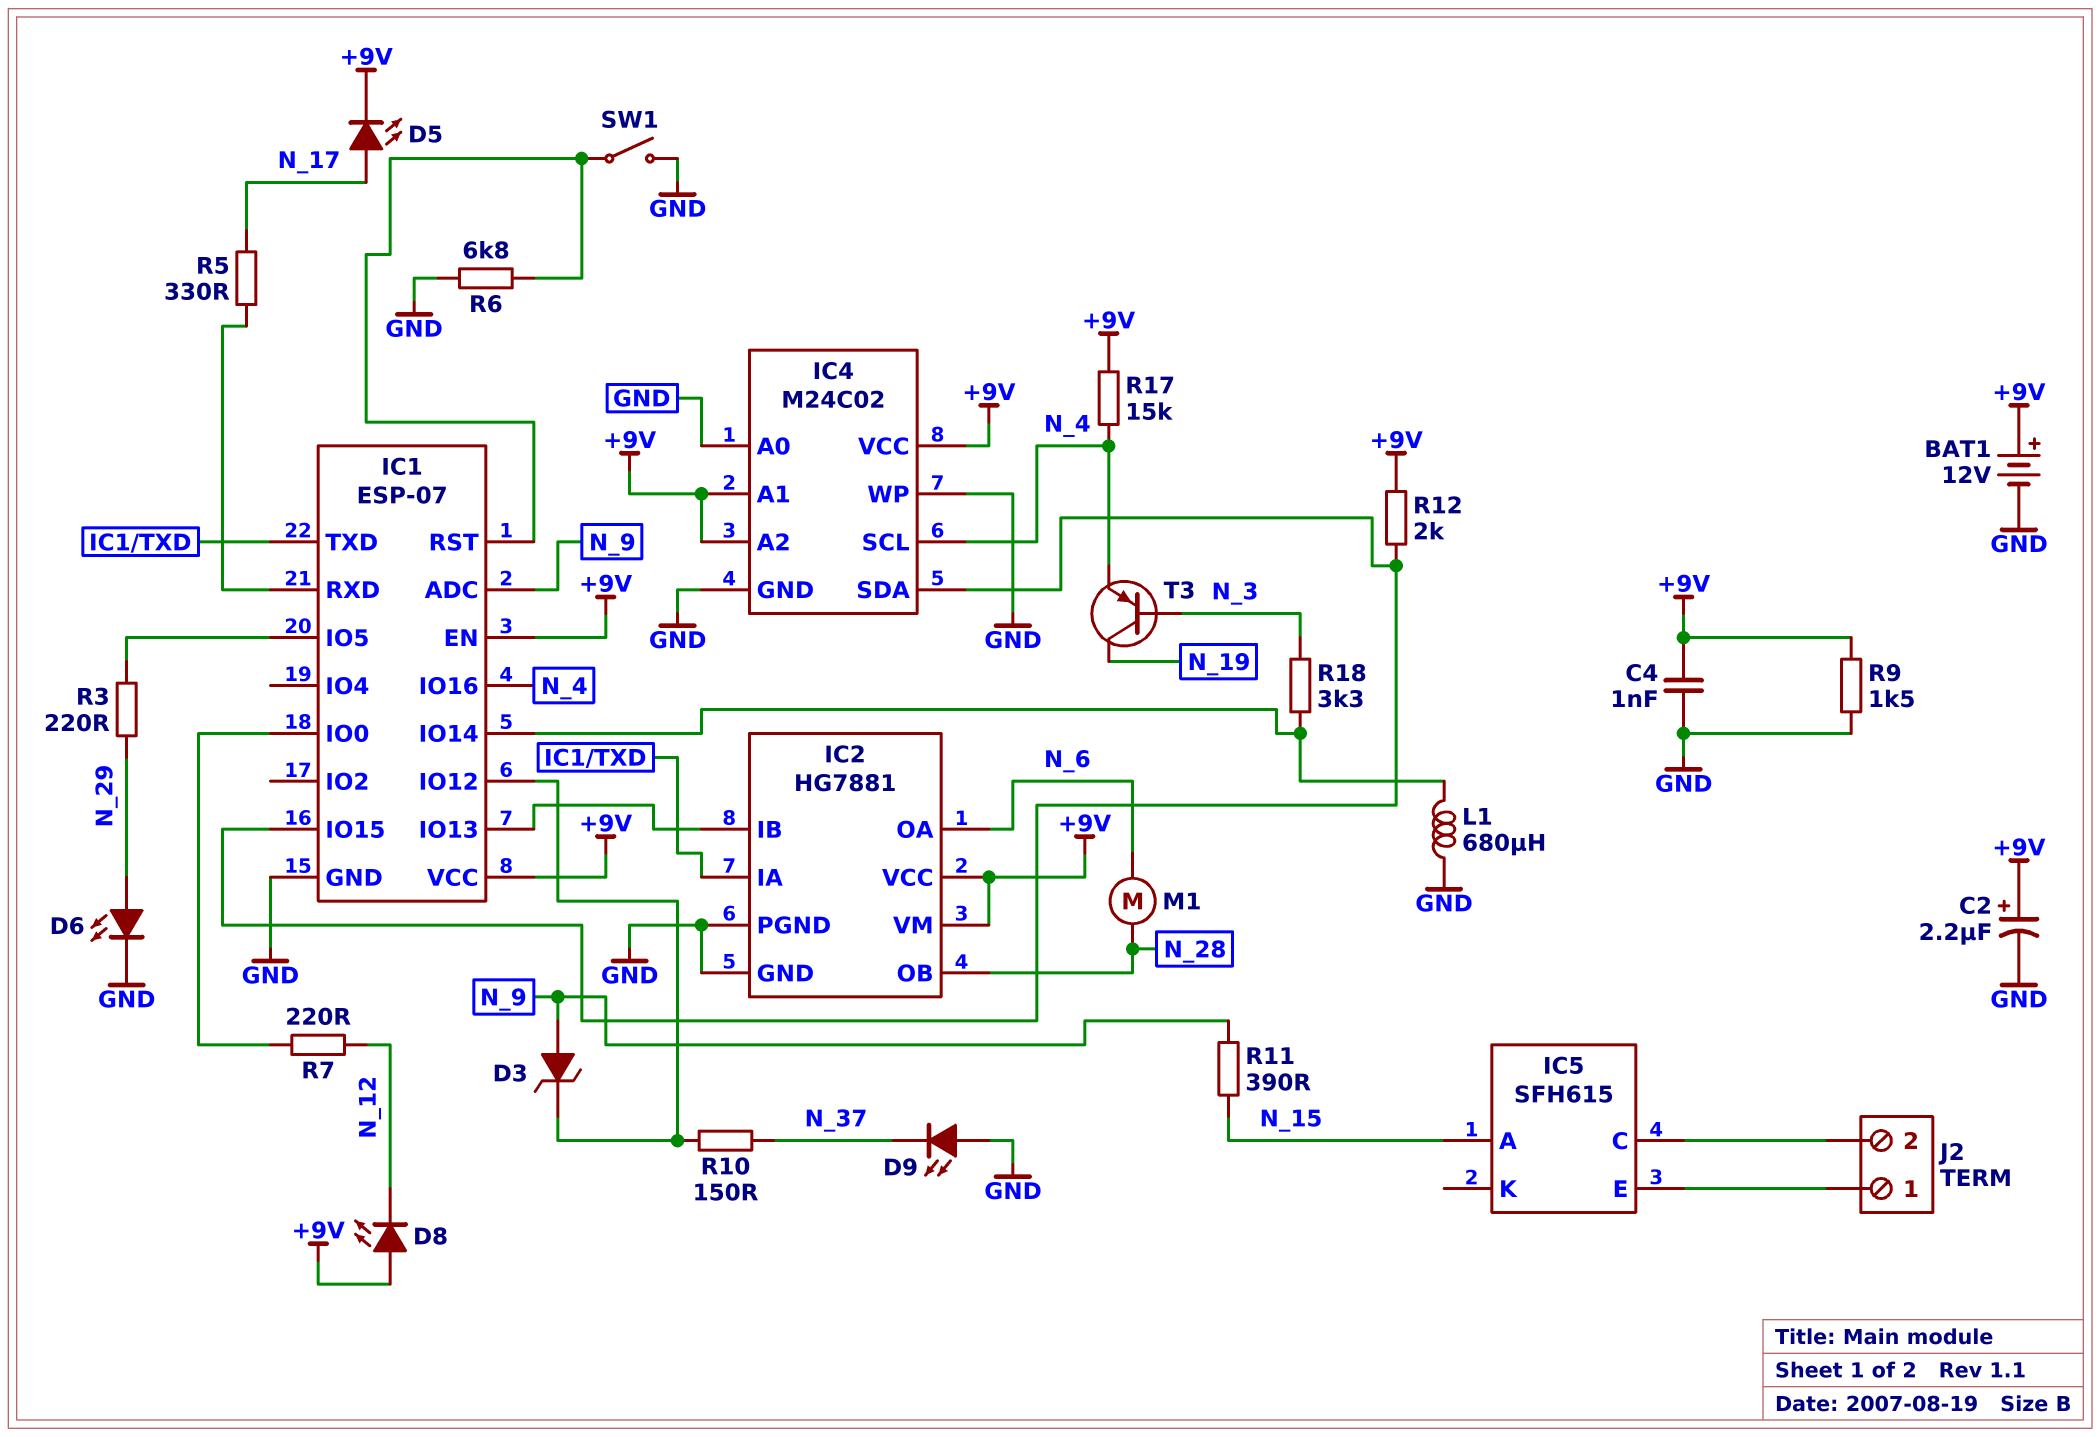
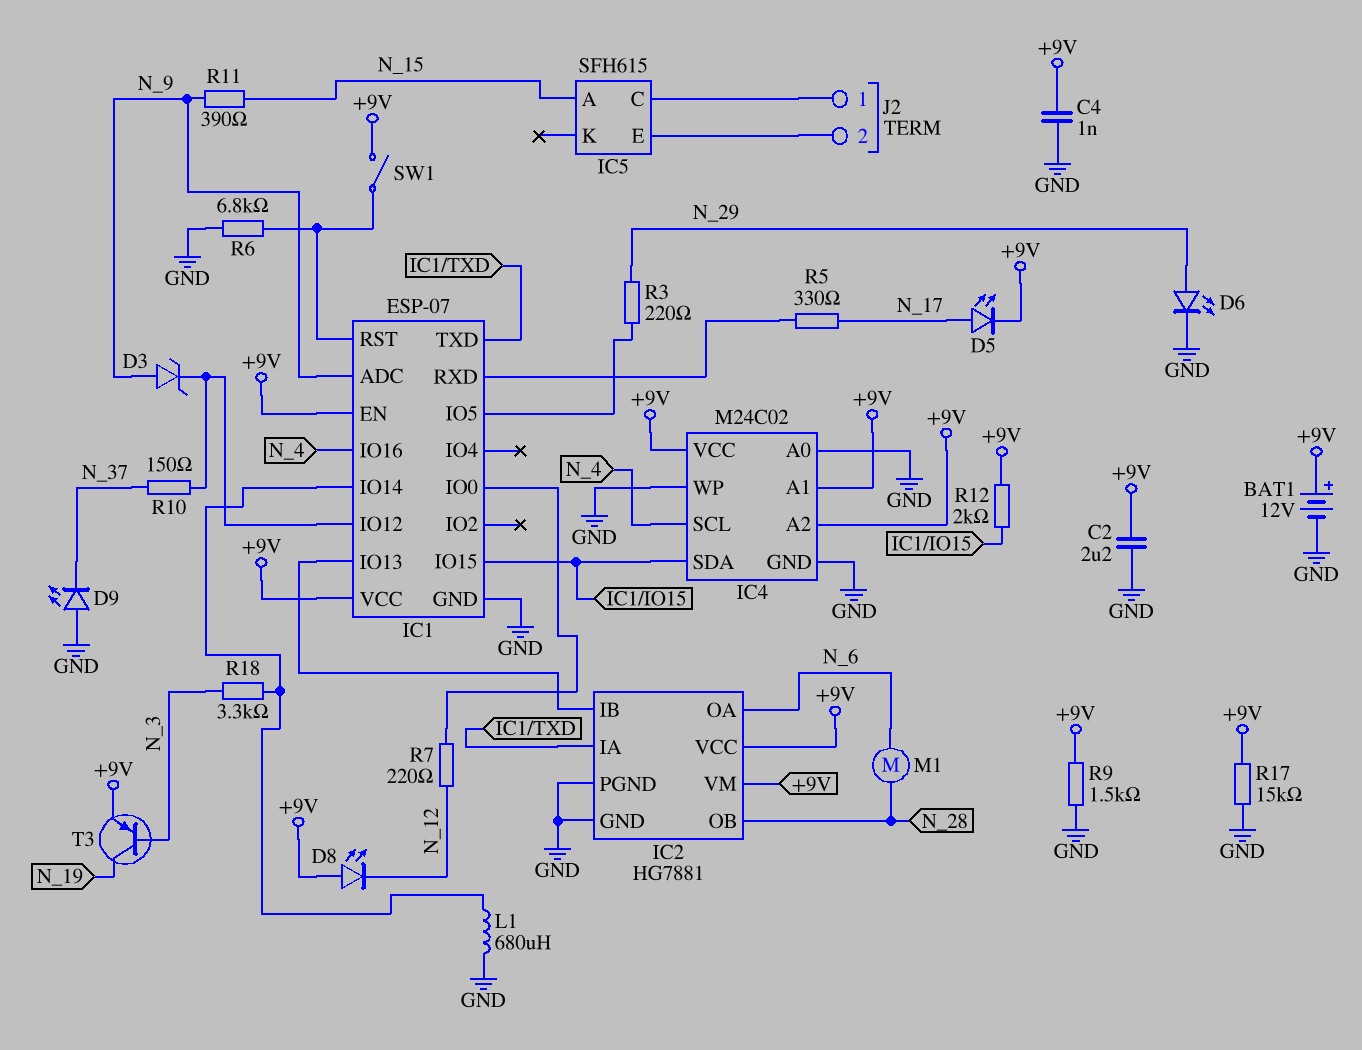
C2: 2.2uF (plus +9V, minus GND) -> 2.2uF (+9V, GND)
J2 pin 1: IC5/E -> IC5/C
J2 pin 2: IC5/C -> IC5/E
R17: 15k (+9V, N_4) -> 15k (+9V, GND)
SW1: switch (GND, IC1/RST) -> switch (+9V, IC1/RST)
T3: PNP (B N_3, C N_19, E N_4) -> PNP (B N_3, C N_19, E +9V)

